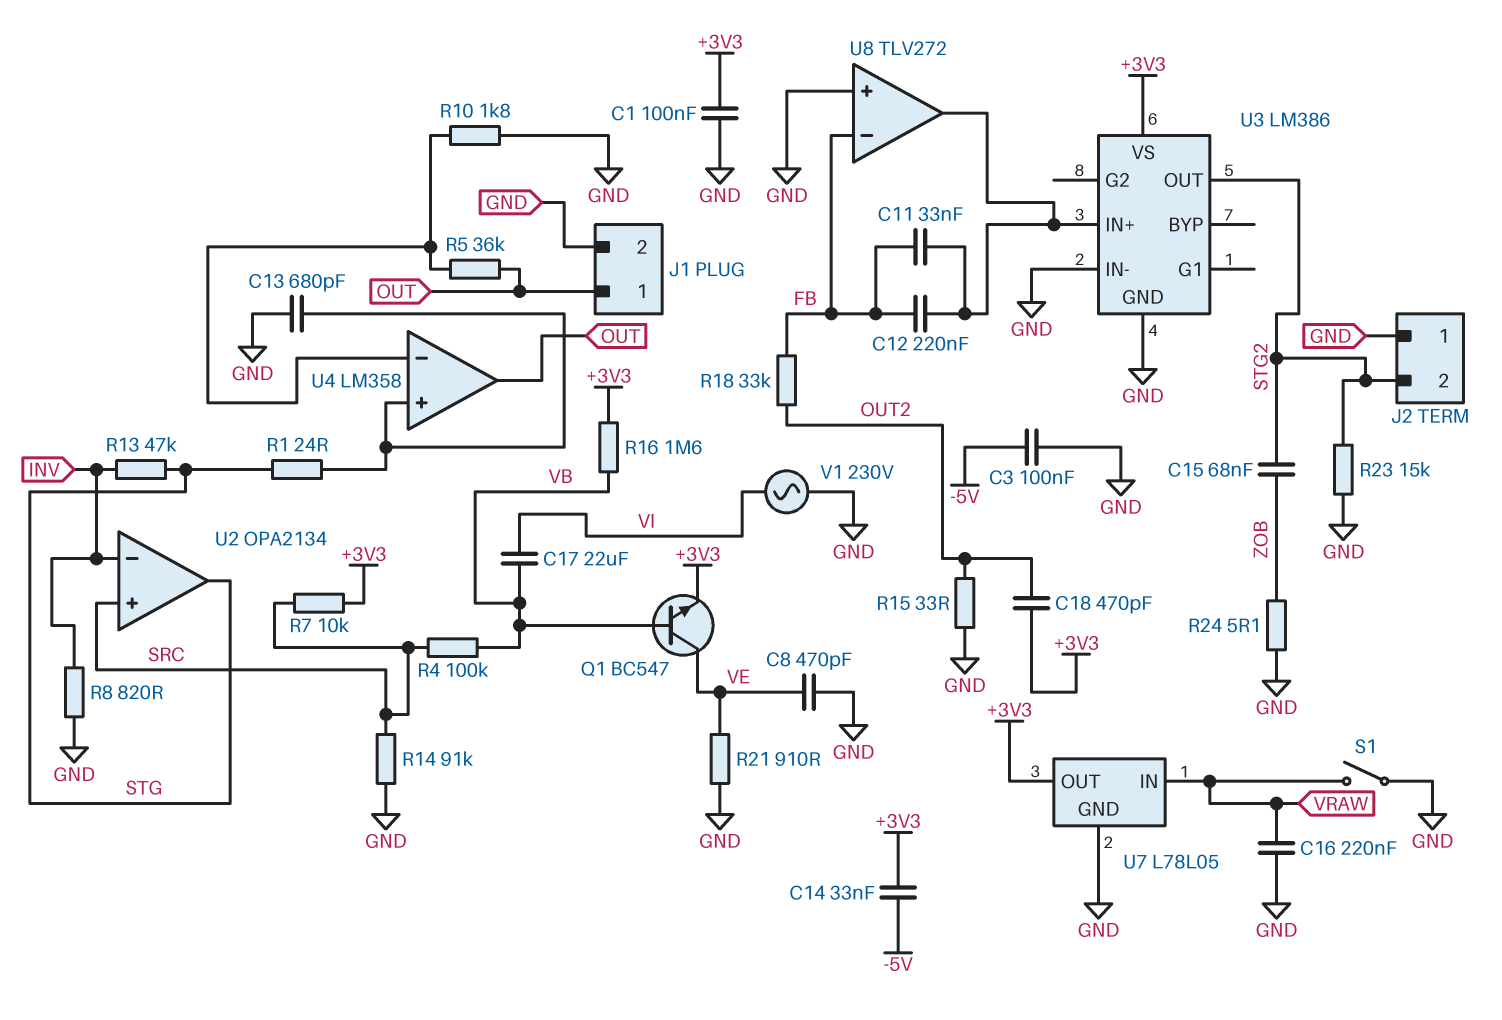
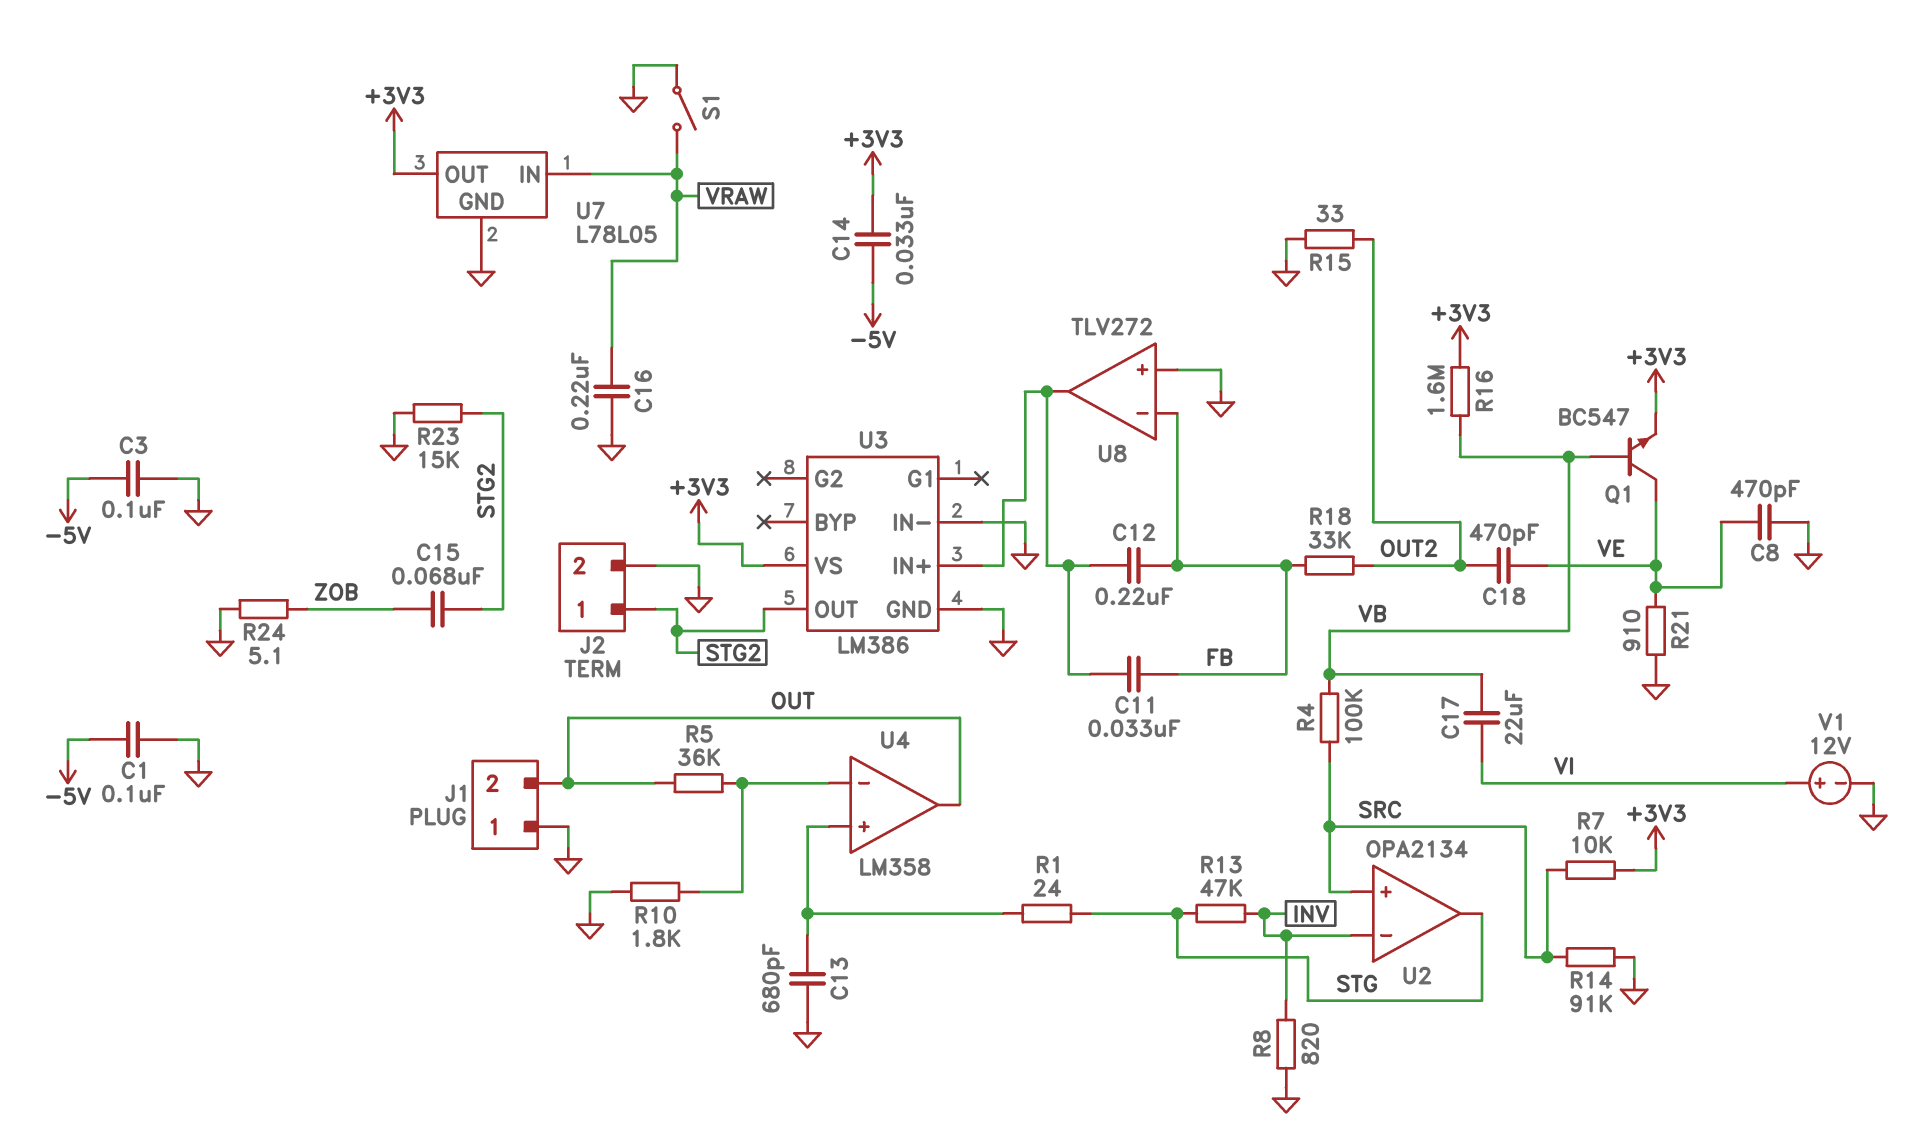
C1: 100nF (+3V3, GND) -> 100nF (-5V, GND)
C18: 470pF (+3V3, OUT2) -> 470pF (OUT2, VE)
J1 pin 1: OUT -> GND
J1 pin 2: GND -> OUT
J2 pin 1: GND -> STG2
J2 pin 2: STG2 -> GND
V1: AC 230V (GND, VI) -> 12V (plus VI, minus GND)

